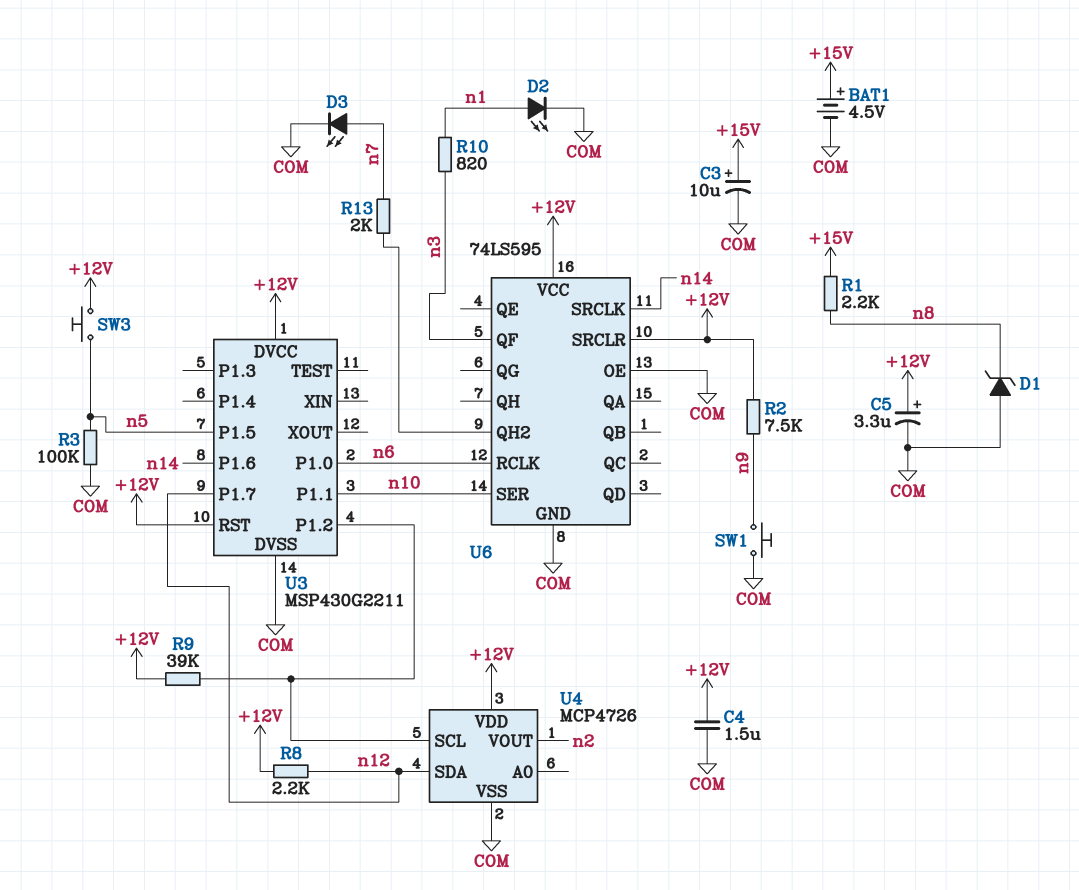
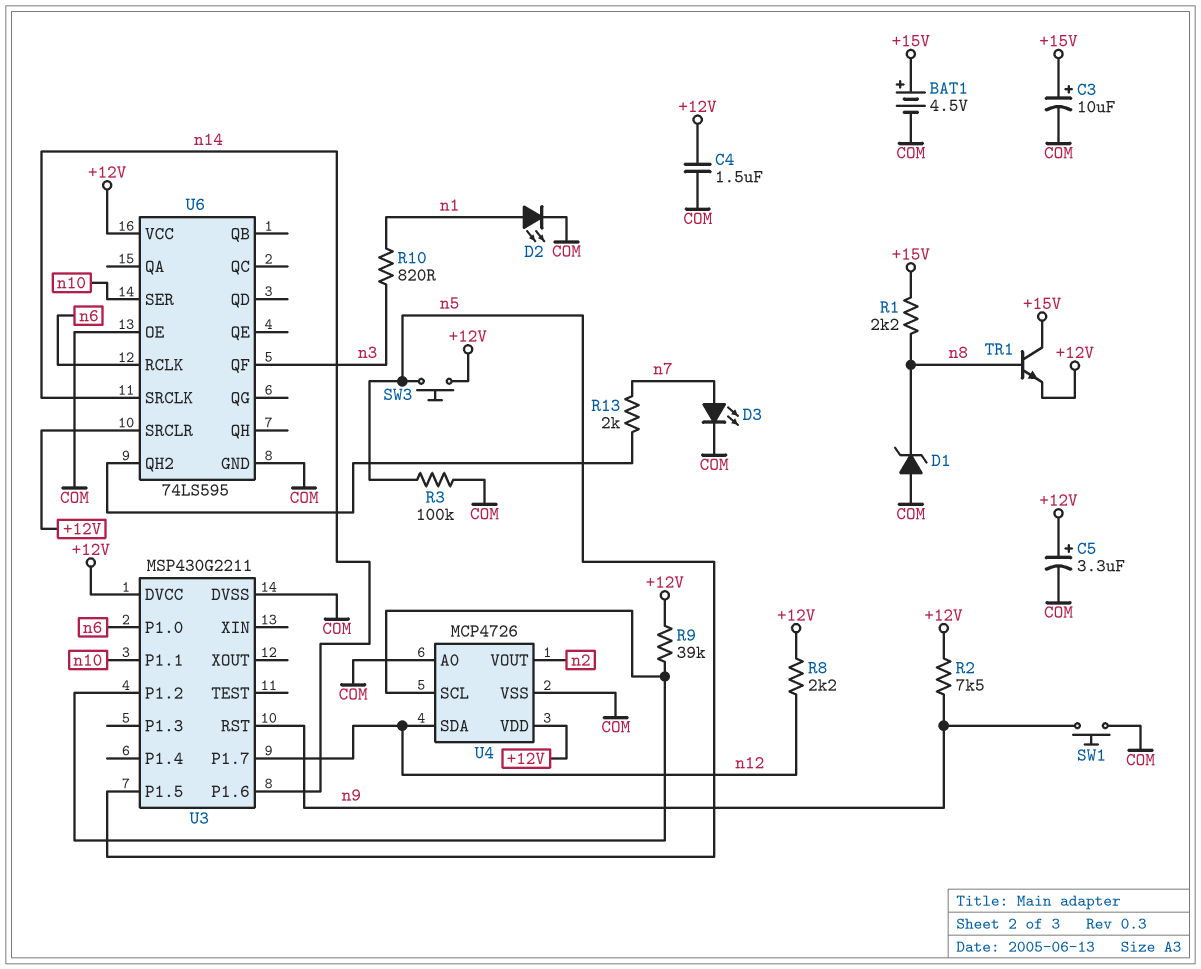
TR1: none -> NPN (B n8, C +15V, E +12V)
U3 pin RST: +12V -> n9
U4 pin A0: none -> COM

